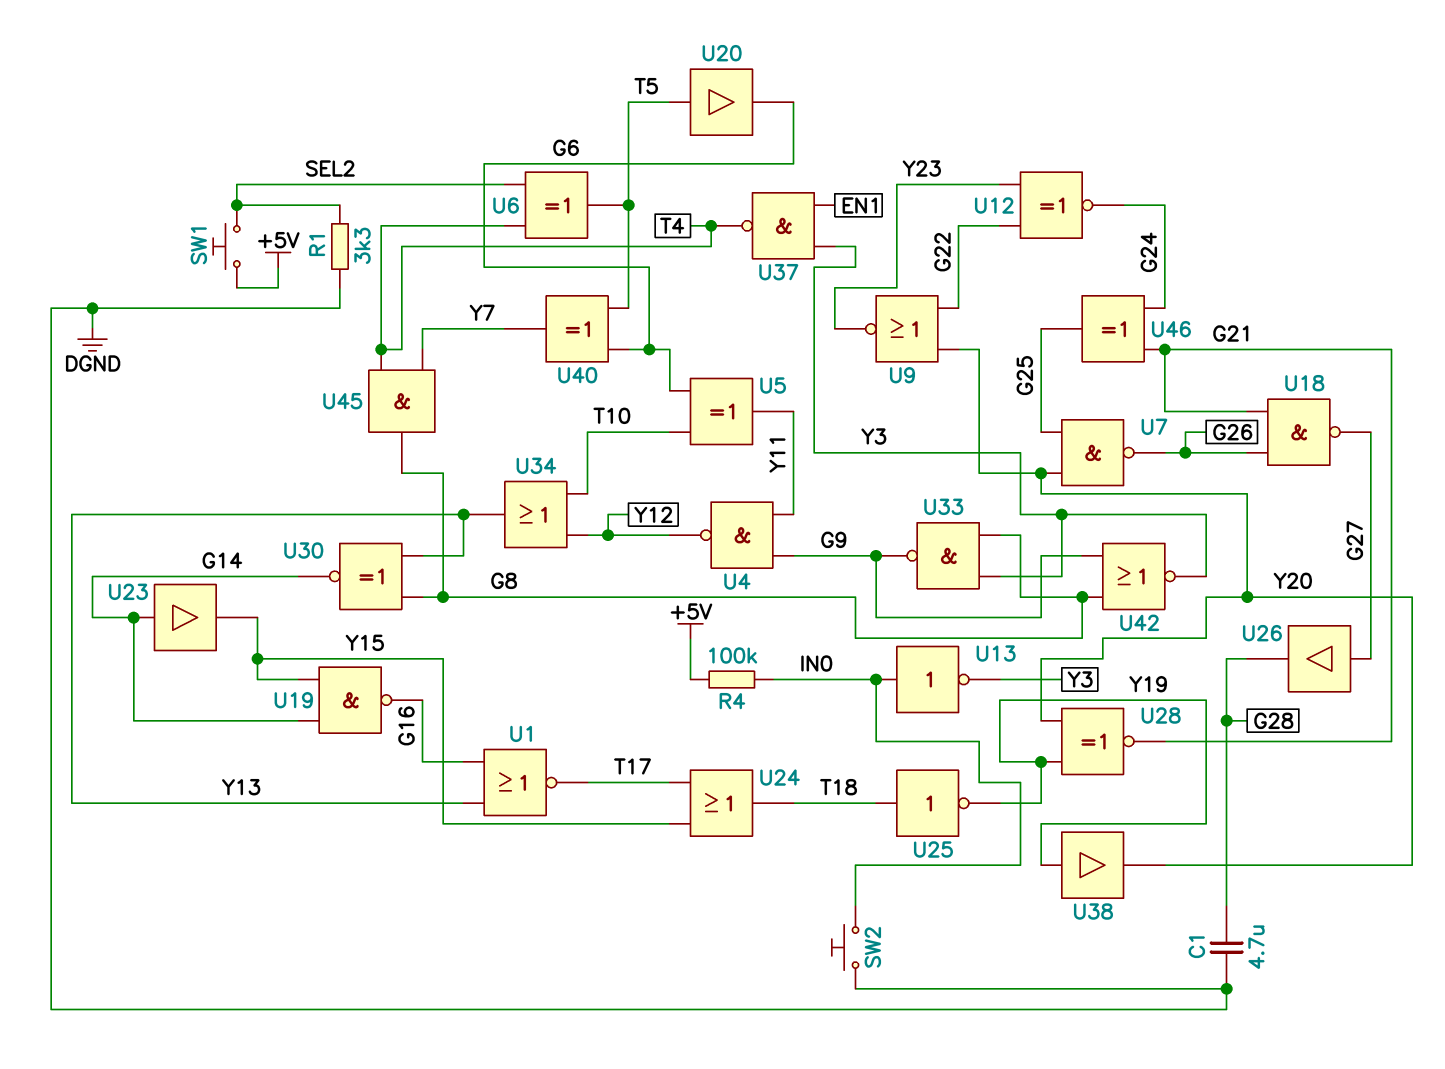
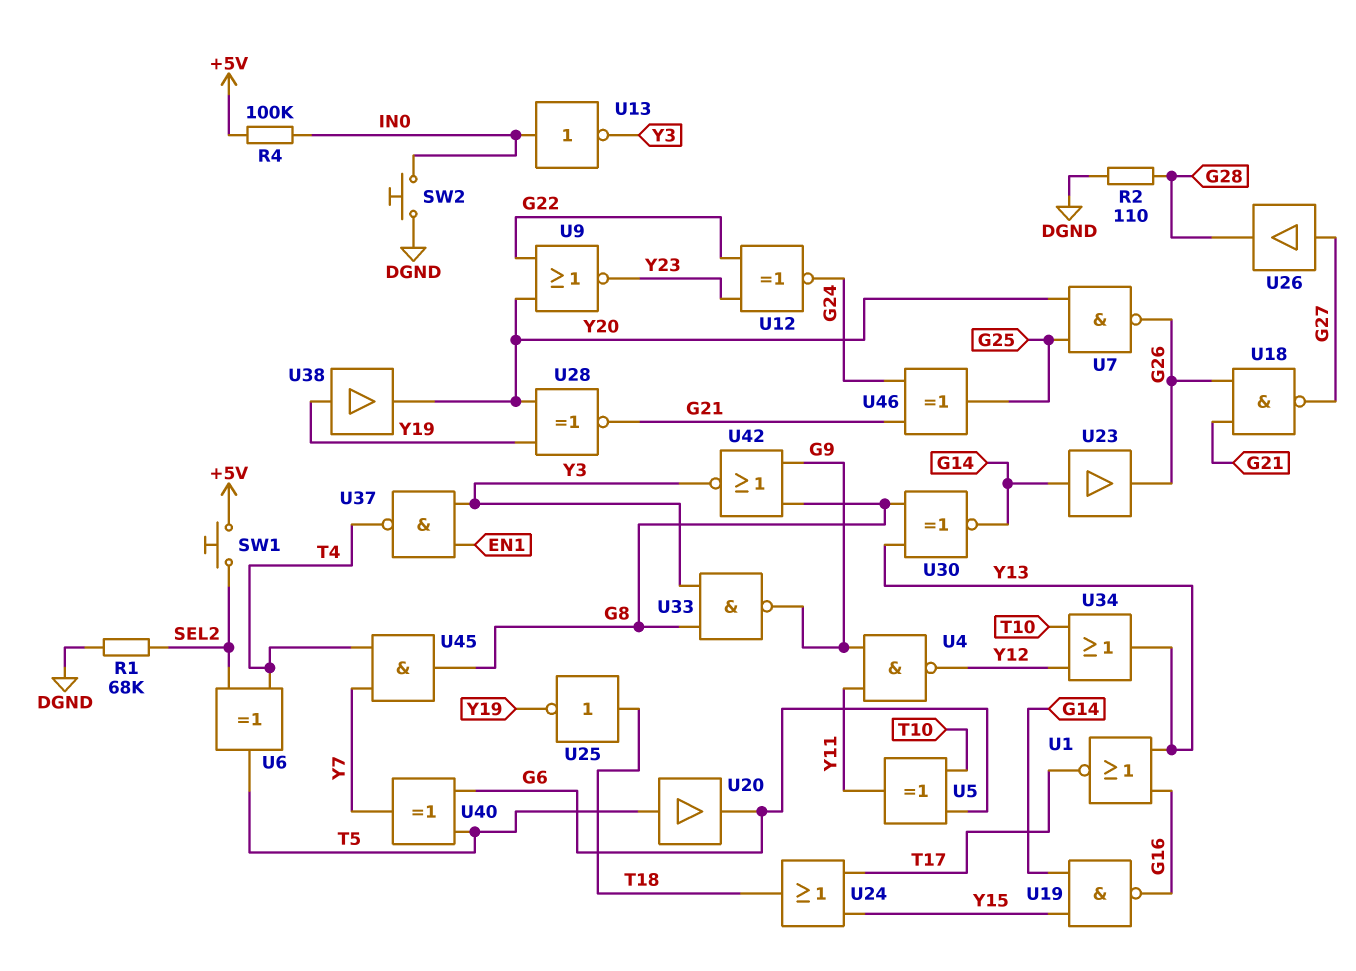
C1: 4.7uF (DGND, G28) -> none
R1: 3.3k (DGND, SEL2) -> 68k (DGND, SEL2)
R2: none -> 110 (DGND, G28)
U23: buffer (in G14, out Y15) -> buffer (in G14, out G26)

